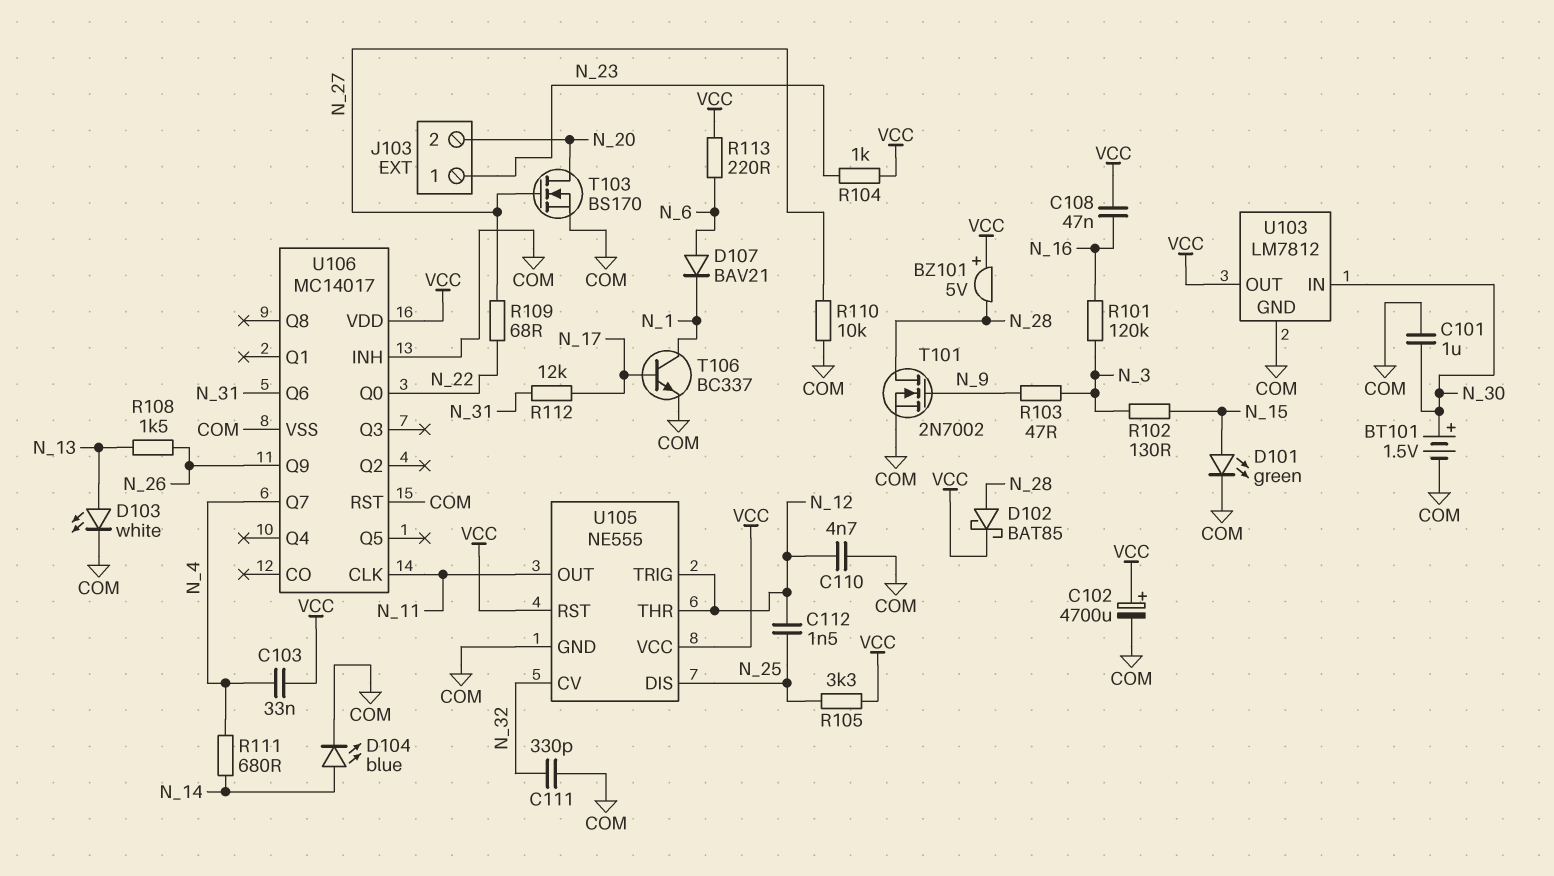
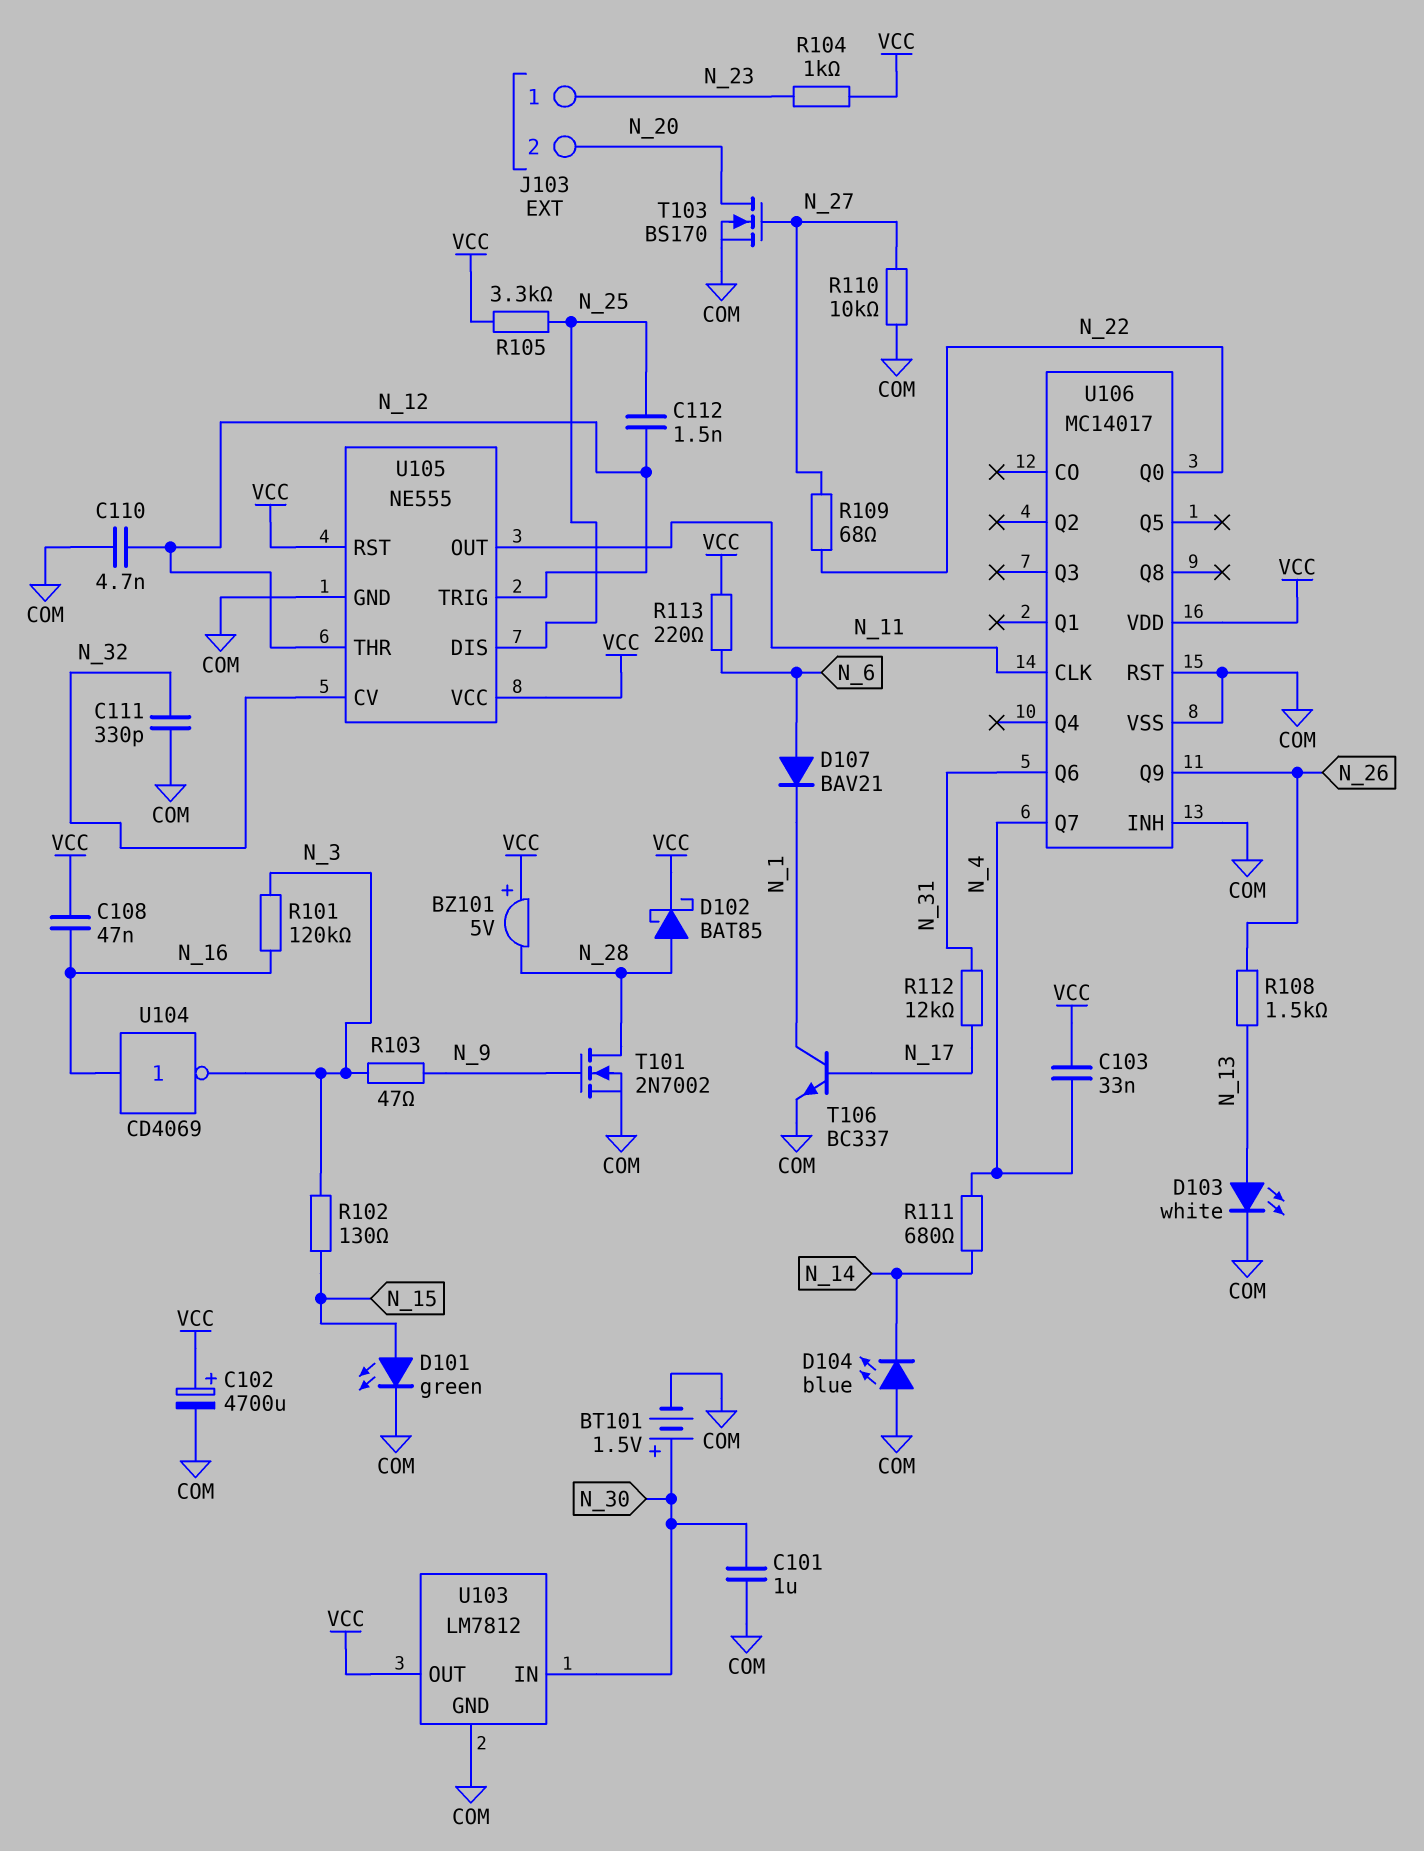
D104: LED blue (A N_14, K COM) -> LED blue (A COM, K N_14)
U104: none -> NOT CD4069 (in N_16, out N_3)

